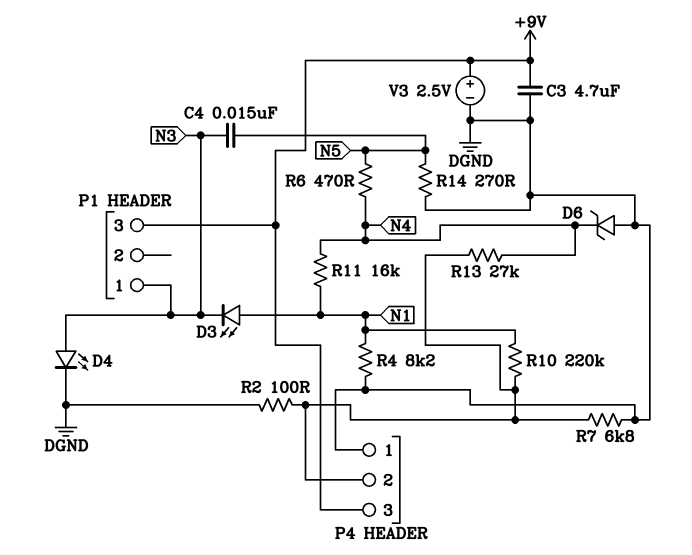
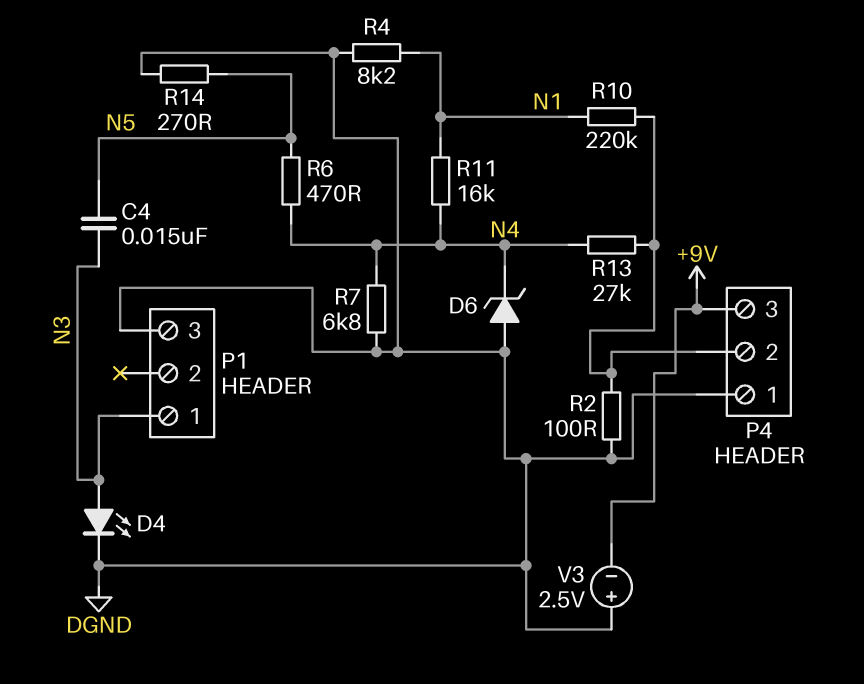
C3: 4.7uF (+9V, DGND) -> none
D3: LED (A N1, K N3) -> none
P1 pin 3: +9V -> DGND
R7: 6.8k (DGND, P4/2) -> 6.8k (DGND, N4)
V3: 2.5V (plus +9V, minus DGND) -> 2.5V (plus DGND, minus +9V)

